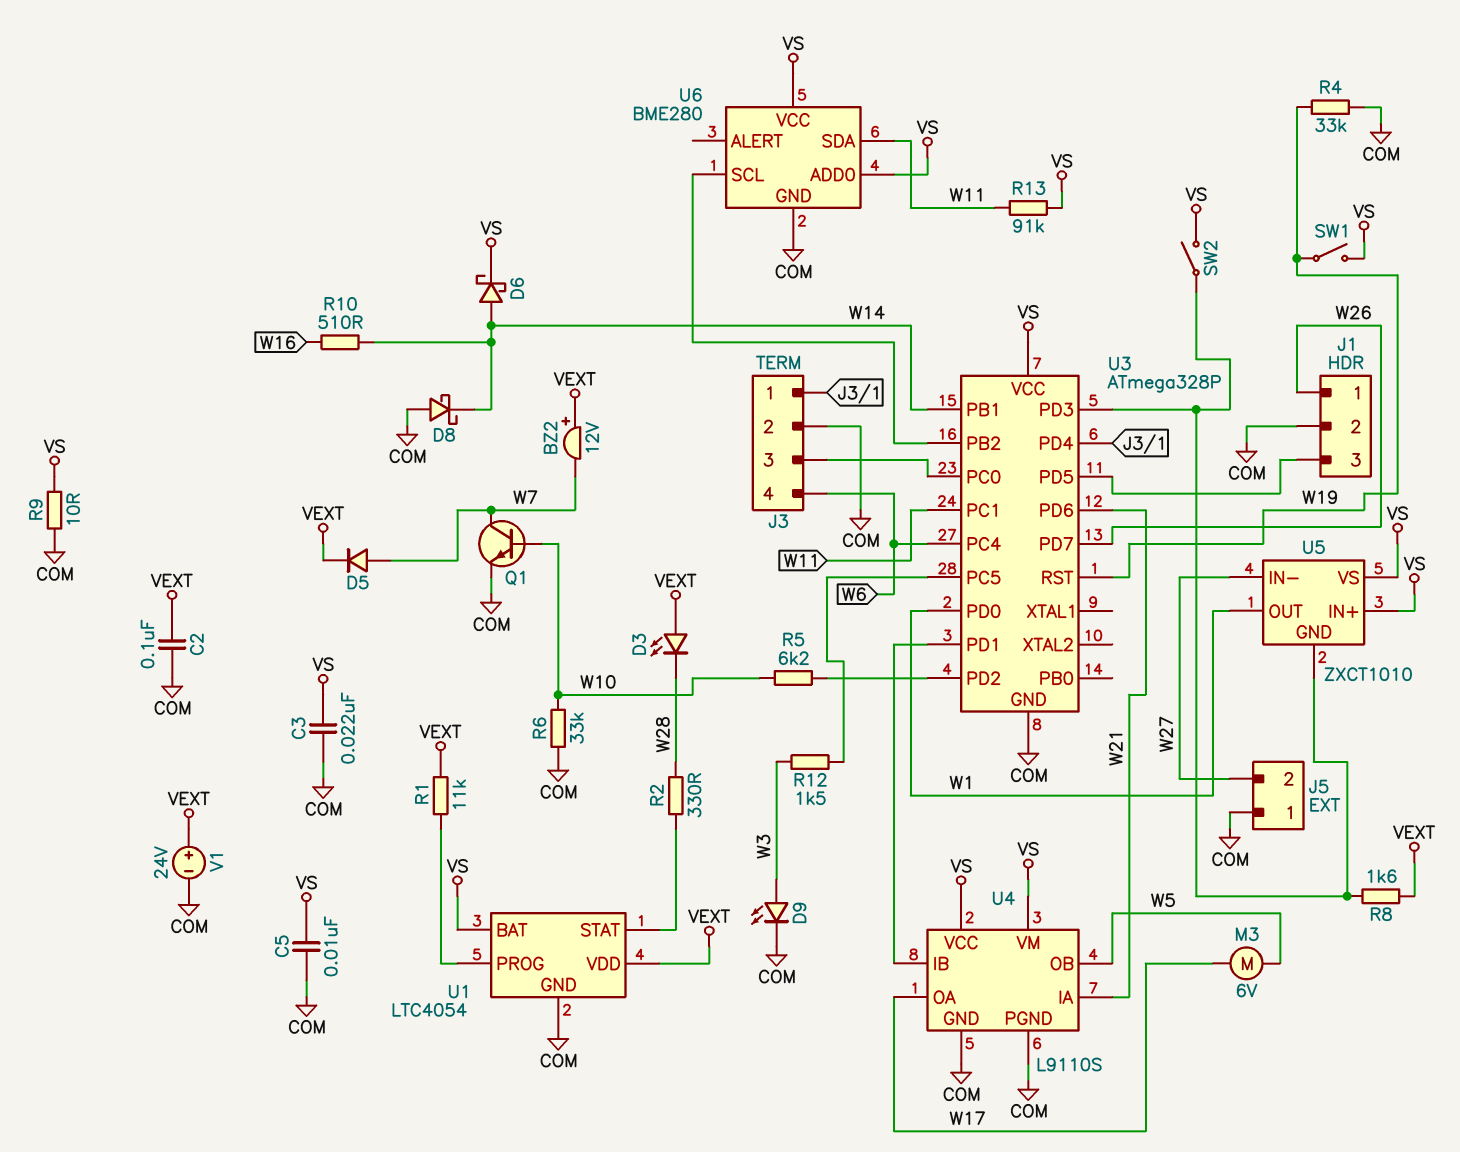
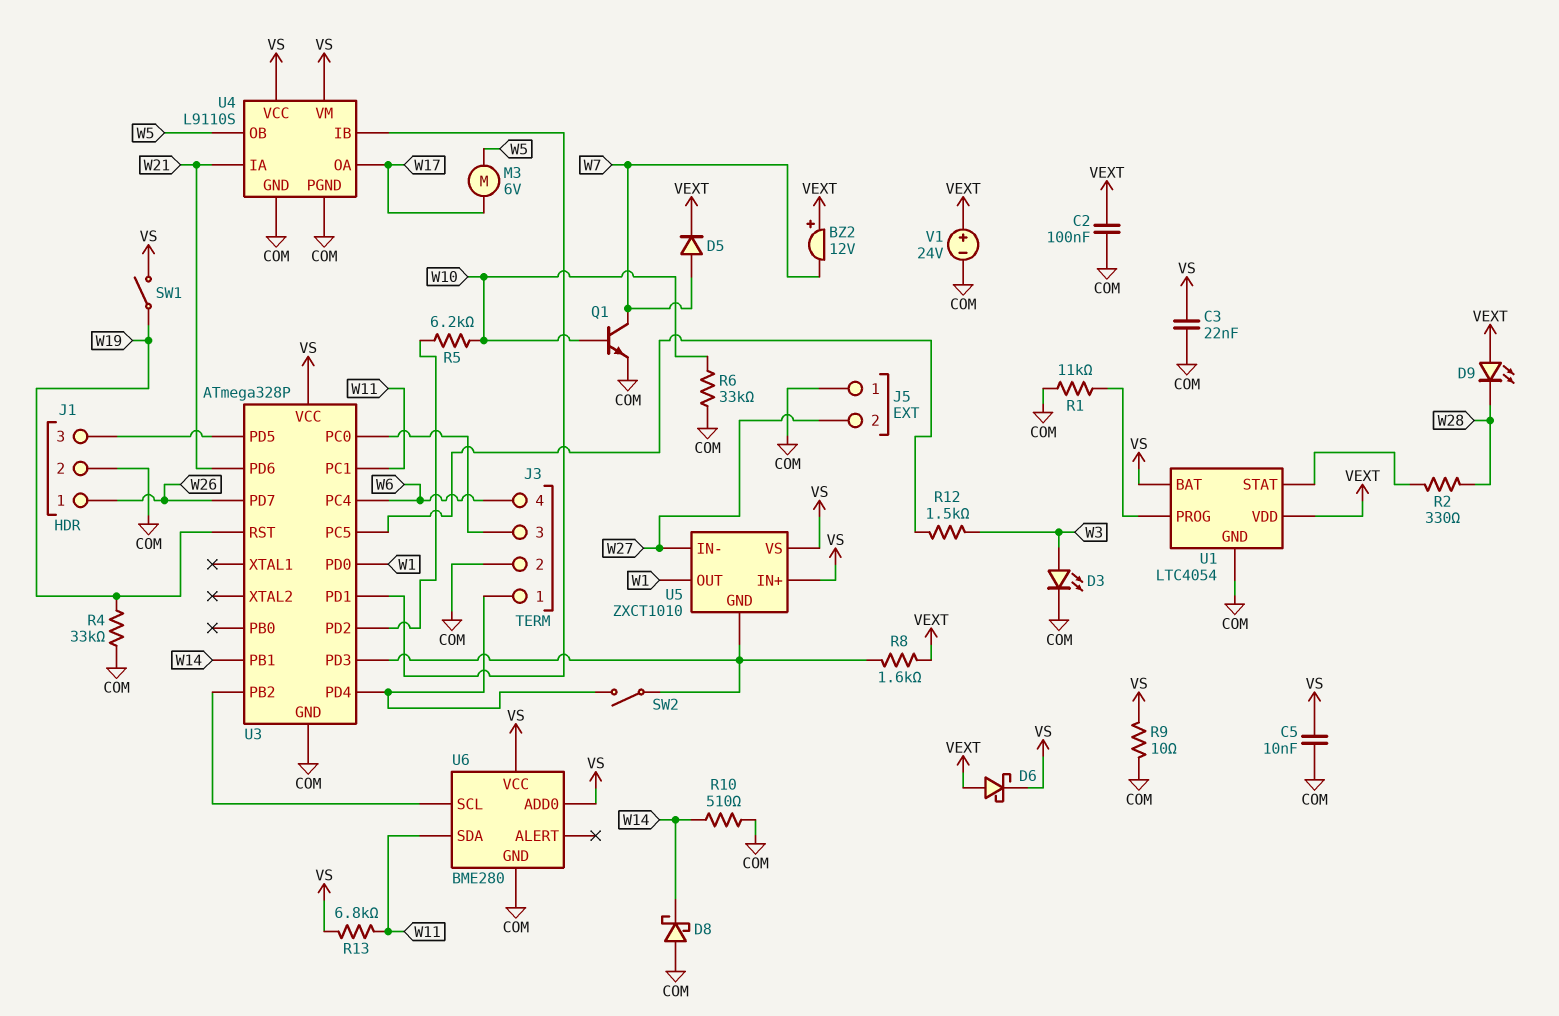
D3: LED (A VEXT, K W28) -> LED (A W3, K COM)
D6: schottky (A W14, K VS) -> schottky (A VEXT, K VS)
D9: LED (A W3, K COM) -> LED (A VEXT, K W28)
R1: 11k (U1/PROG, VEXT) -> 11k (COM, U1/PROG)
R10: 510 (W14, W16) -> 510 (COM, W14)
R13: 91k (VS, W11) -> 6.8k (VS, W11)
SW2: switch (U3/PD3, VS) -> switch (J3/1, U3/PD3)

